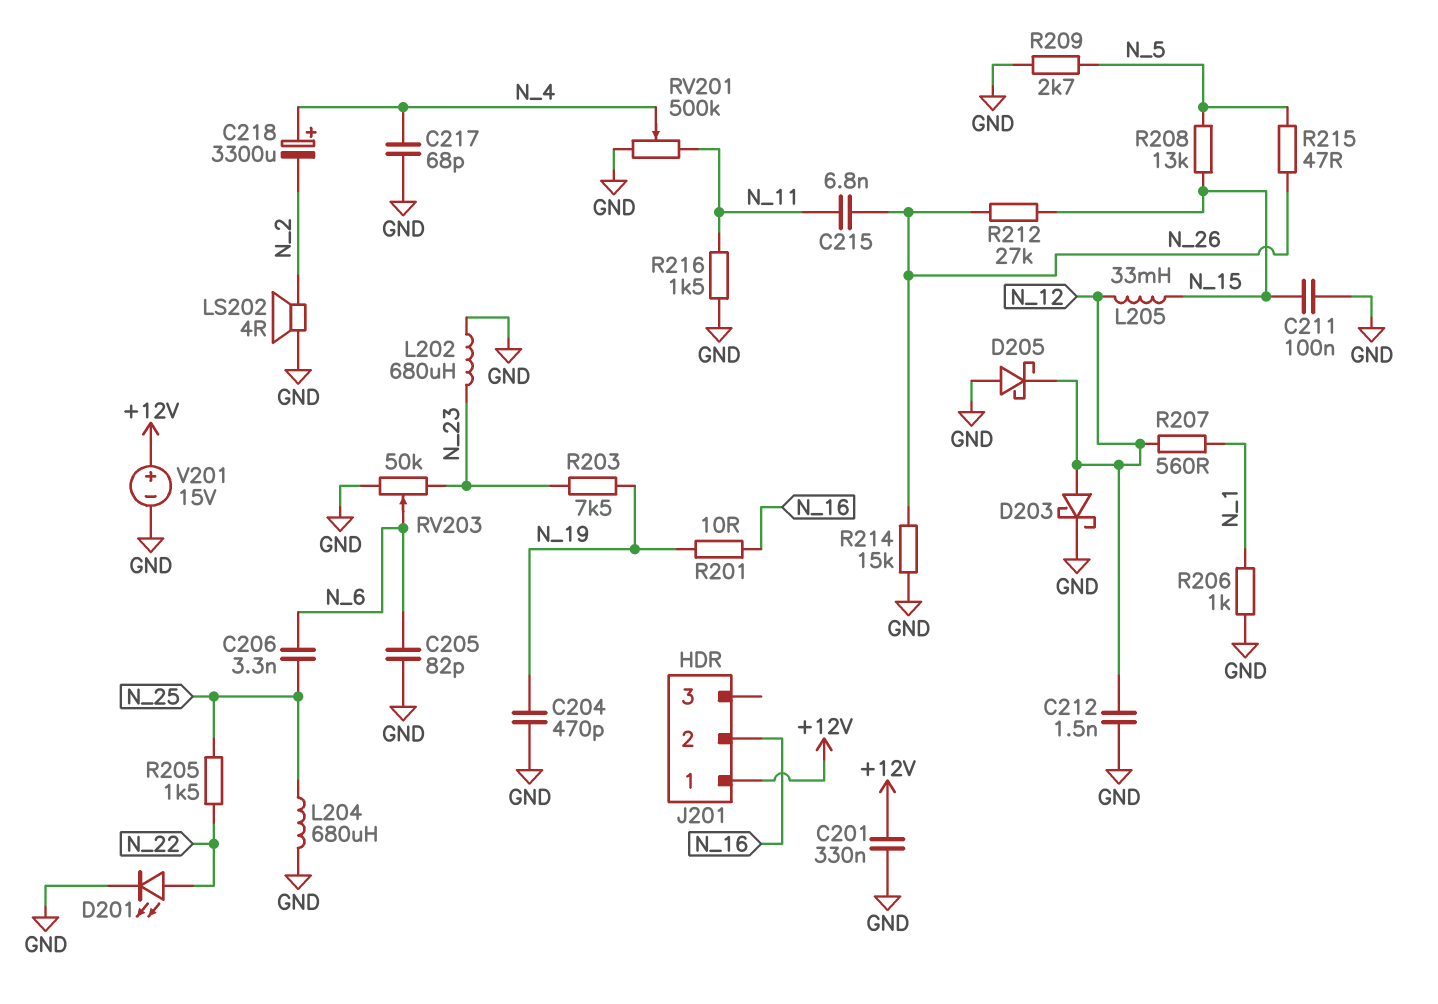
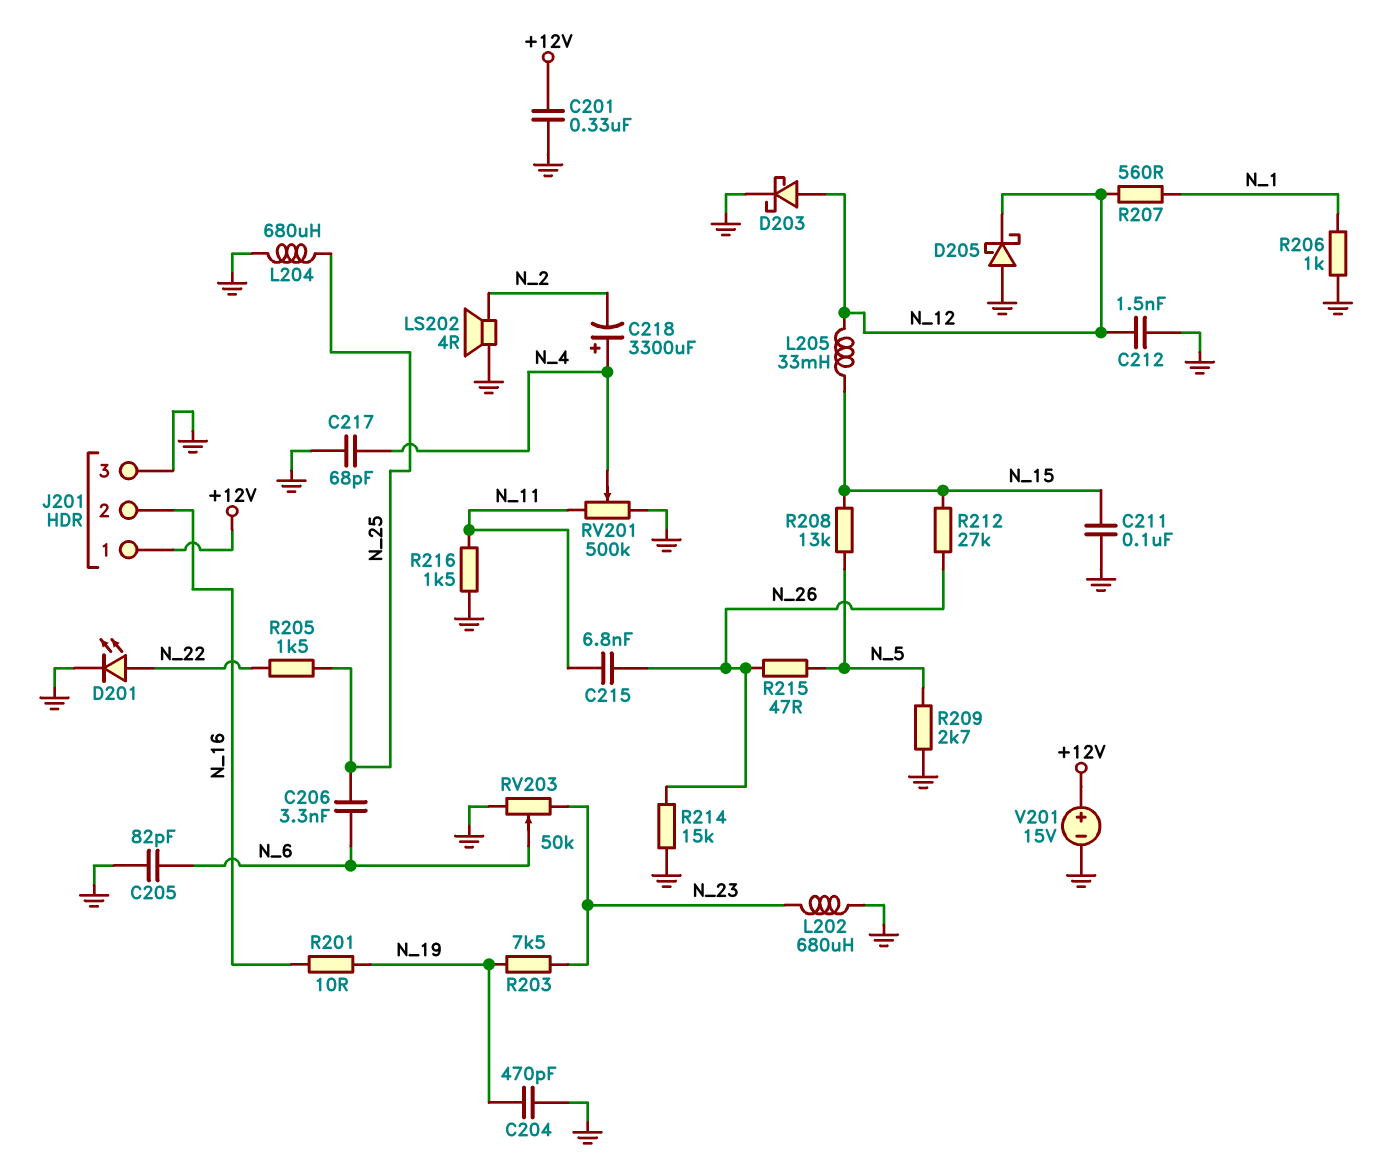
J201 pin 3: none -> GND

